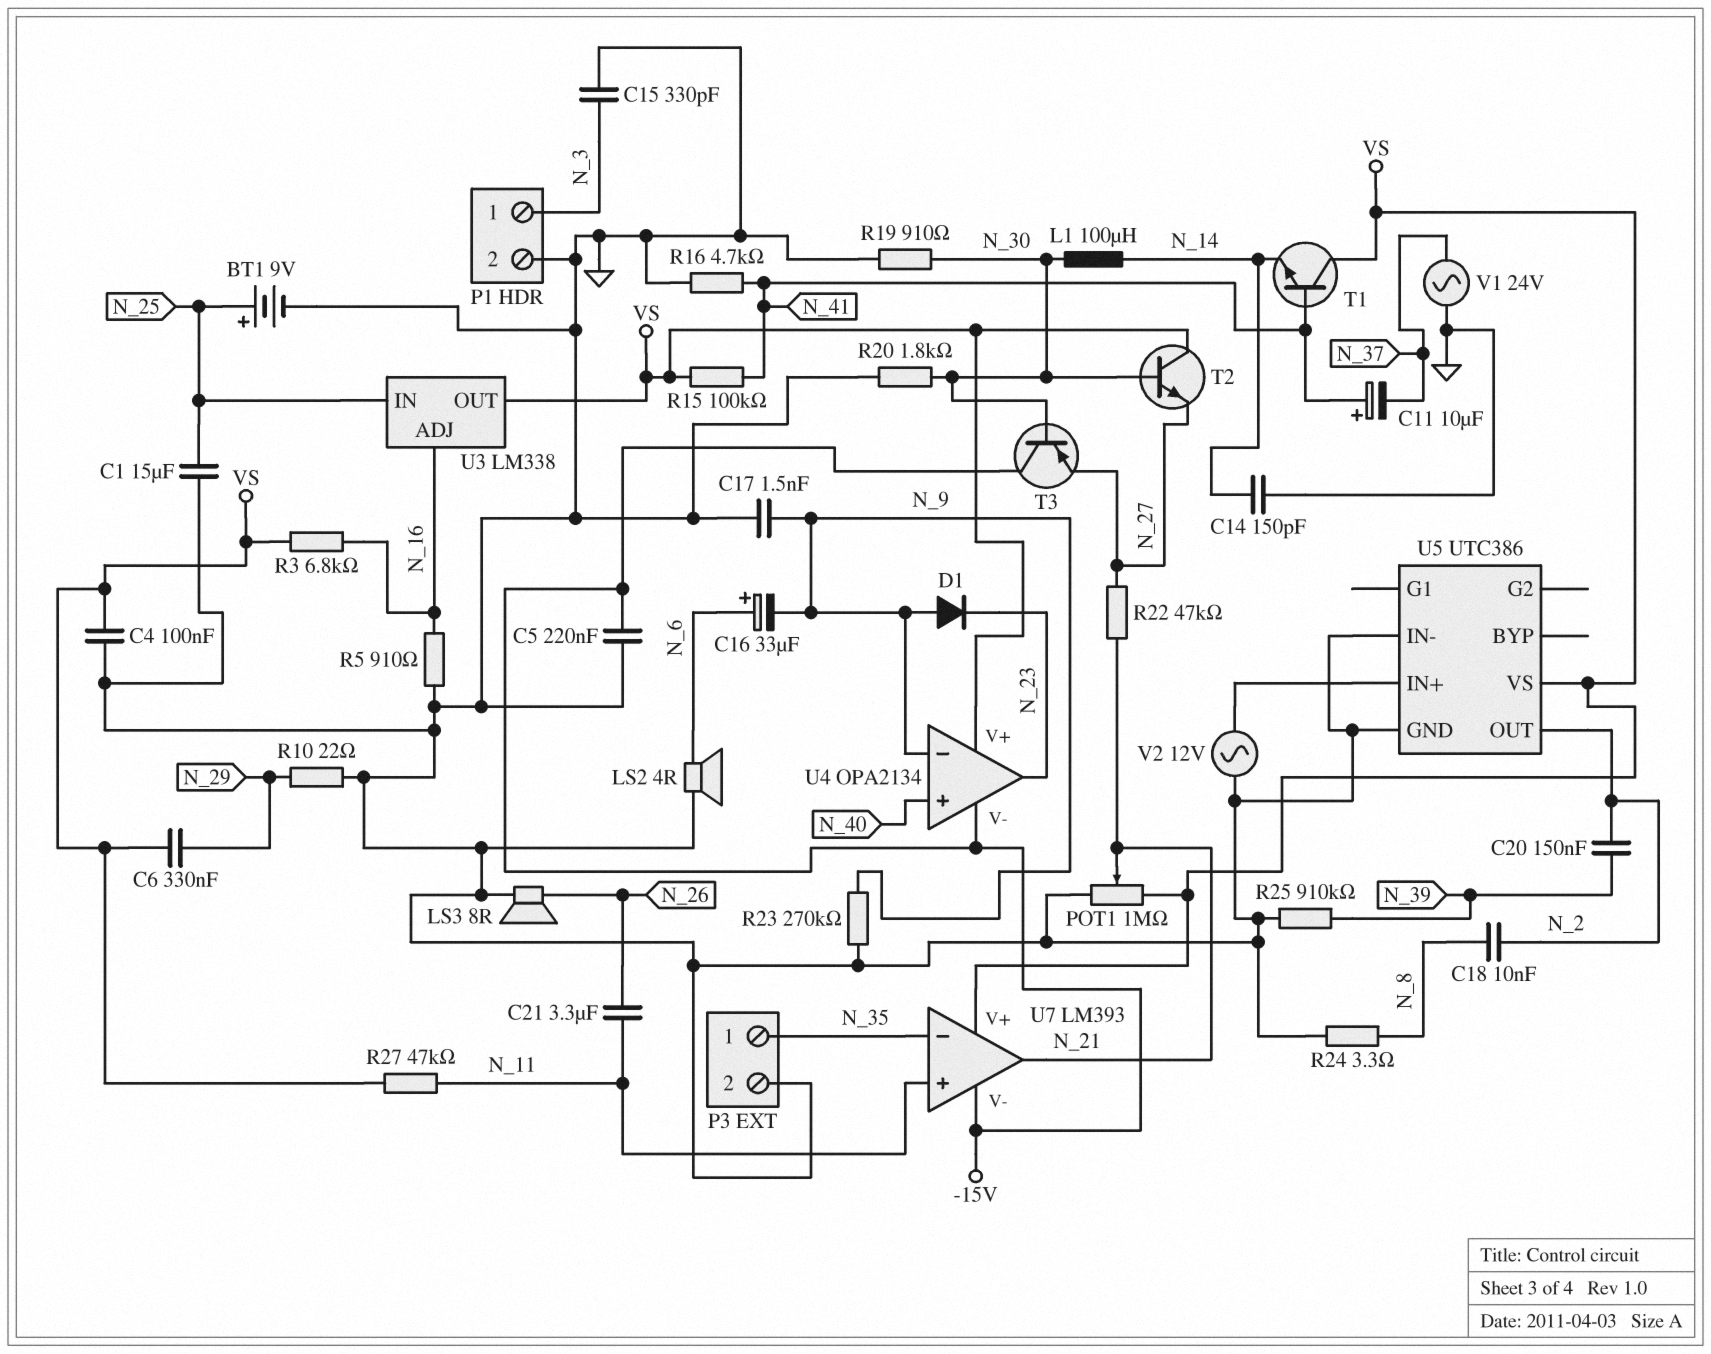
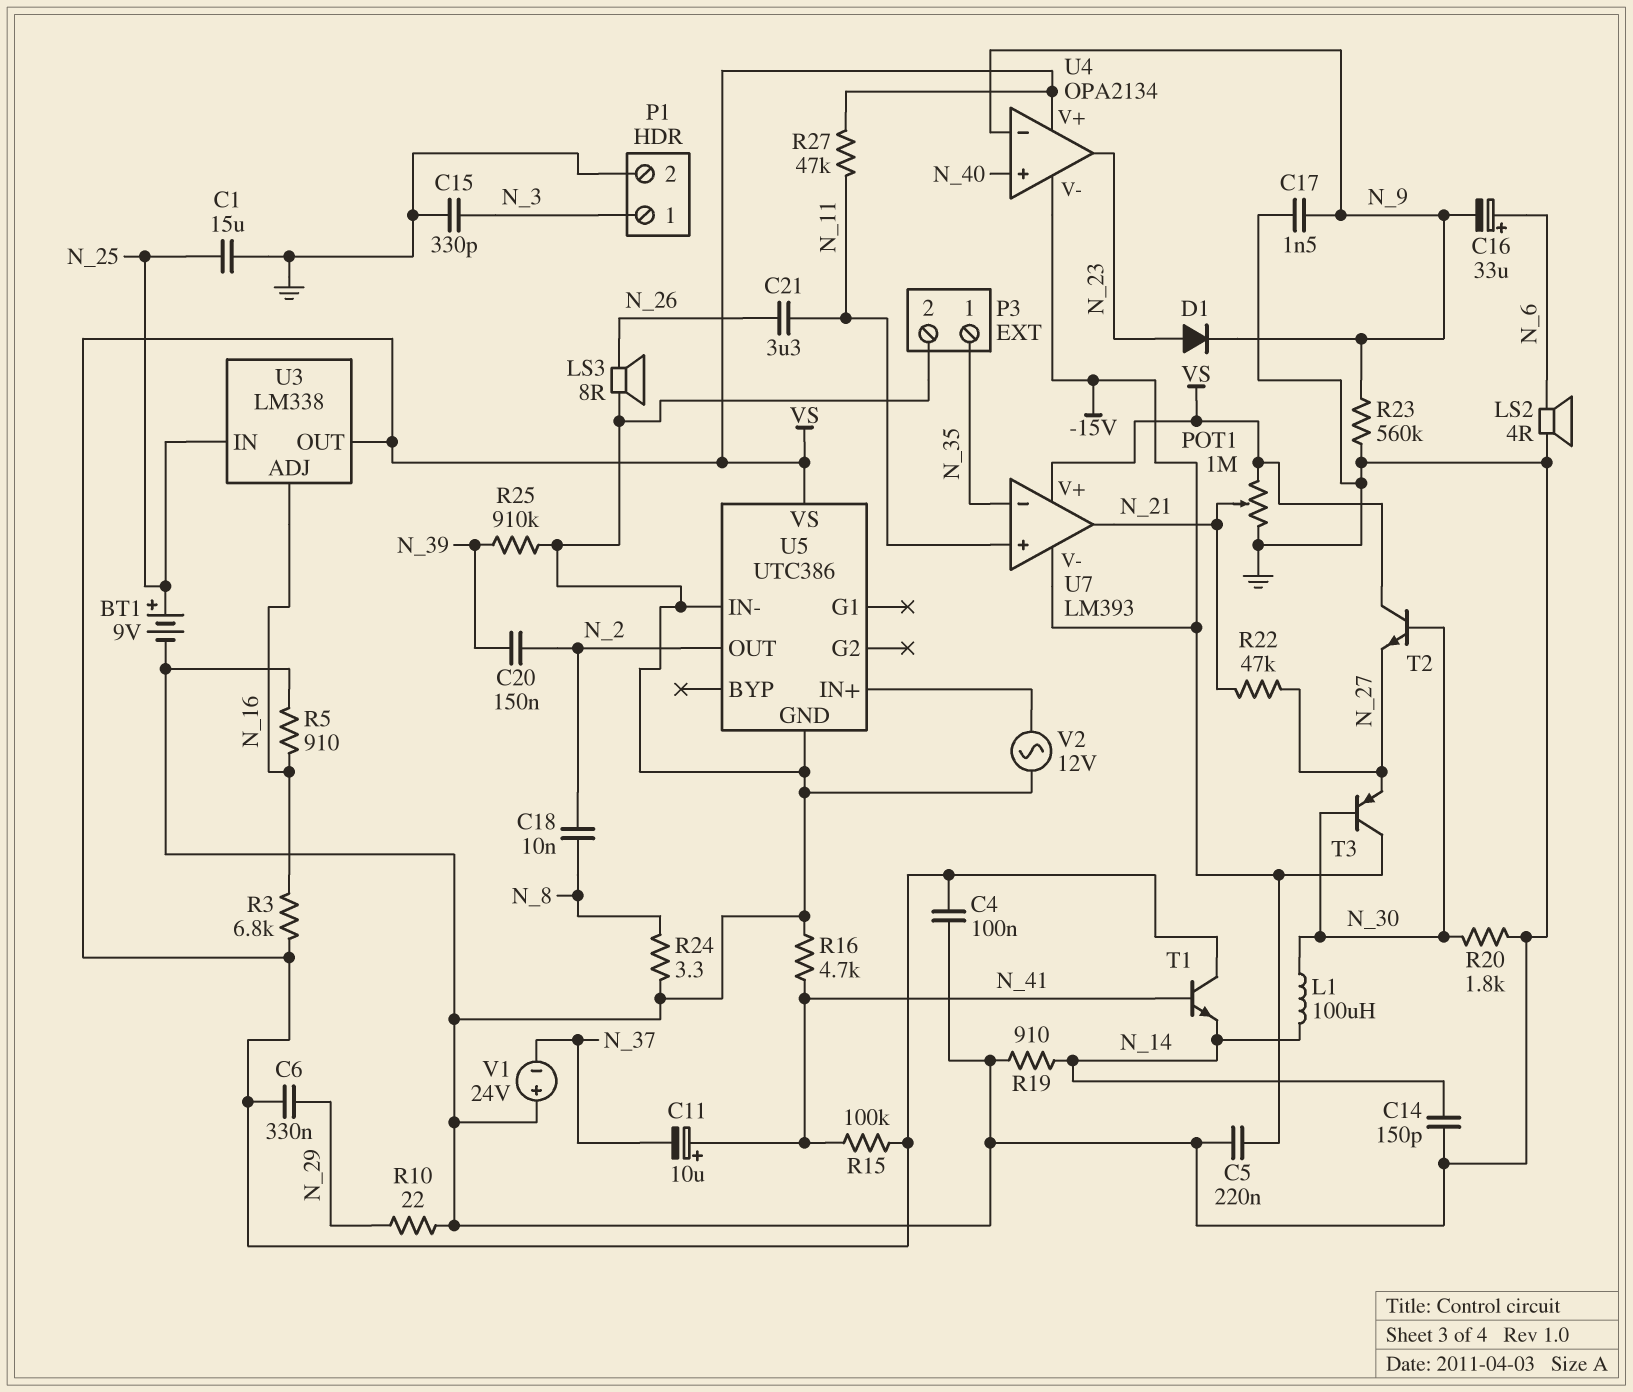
D1: diode (A N_9, K N_23) -> diode (A N_23, K N_9)
R19: 910 (GND, N_30) -> 910 (GND, N_14)
R23: 270k (GND, N_9) -> 560k (GND, N_9)
V1: AC 24V (GND, N_37) -> 24V (plus GND, minus N_37)

